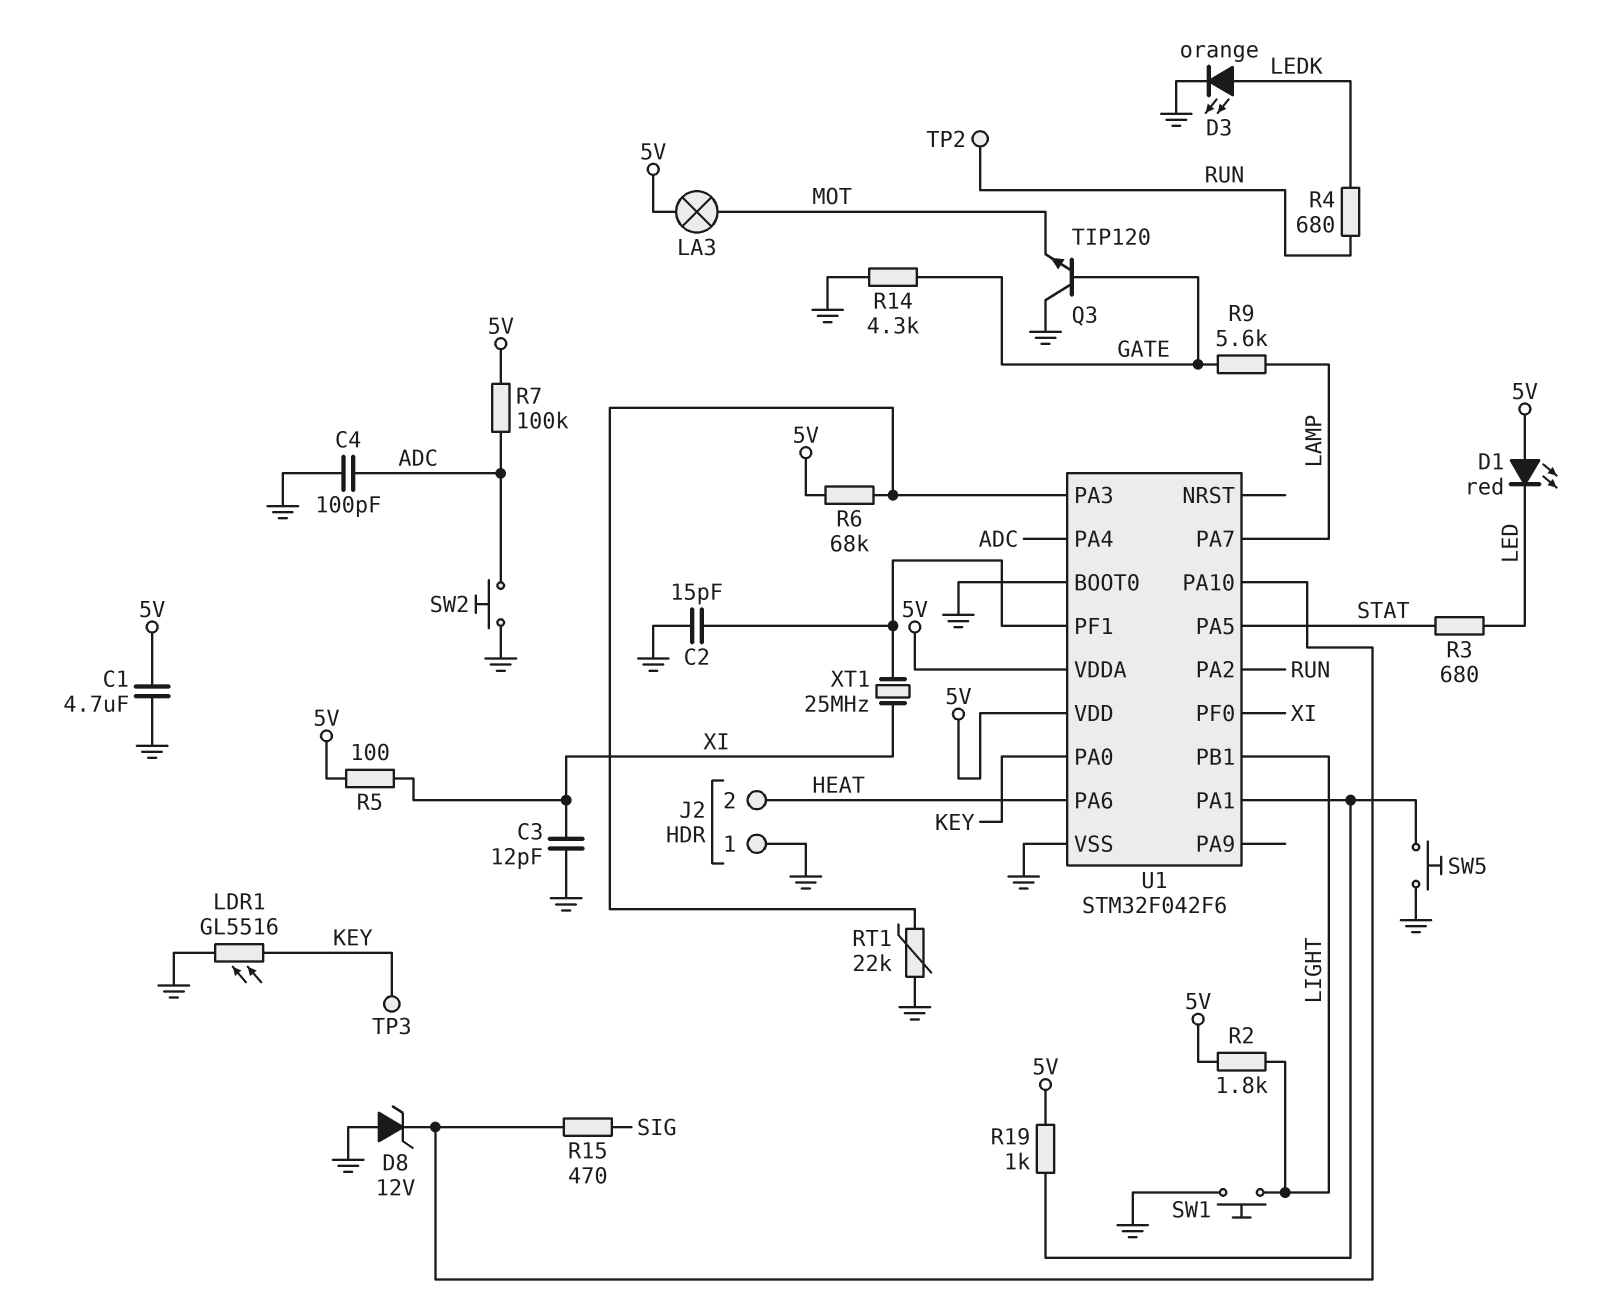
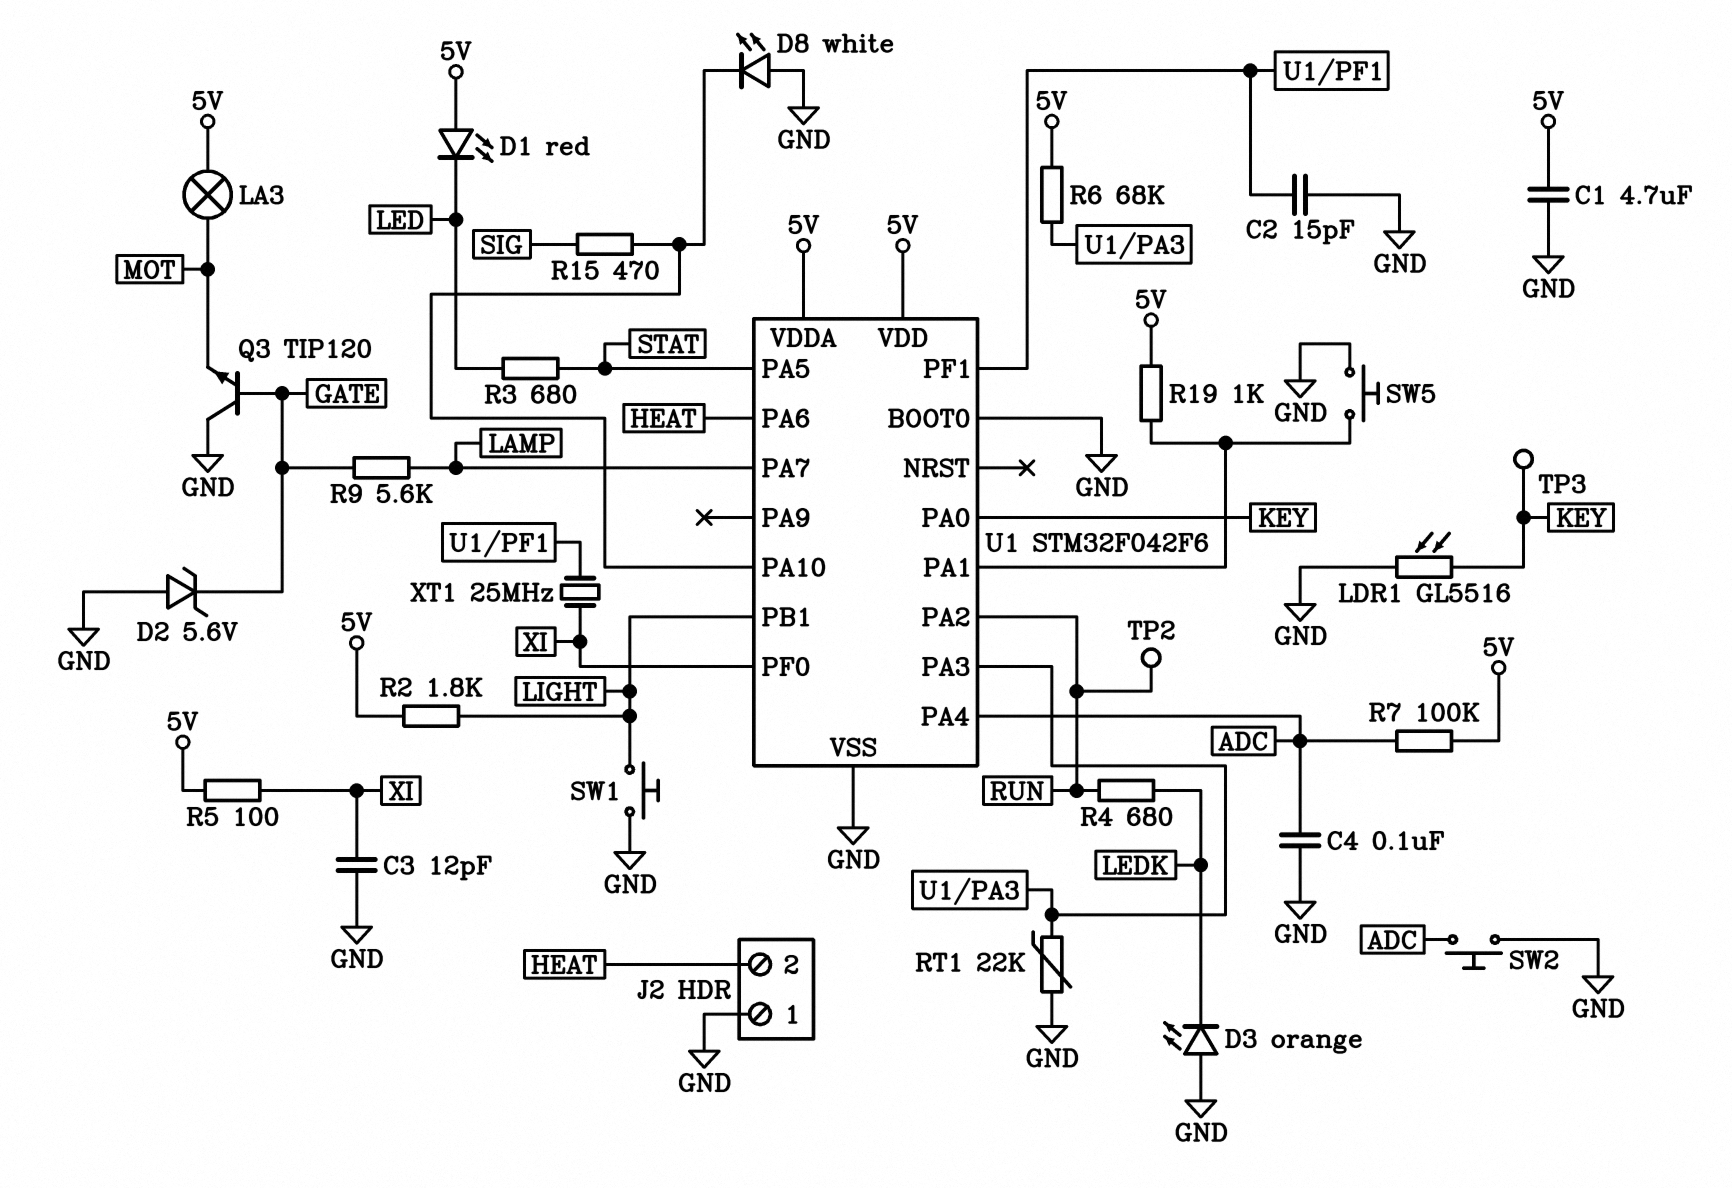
C4: 100pF (ADC, GND) -> 100nF (ADC, GND)
D2: none -> zener 5.6V (A GND, K GATE)
D3: LED orange (A LEDK, K GND) -> LED orange (A GND, K LEDK)
D8: zener 12V (A GND, K U1/PA10) -> LED white (A GND, K U1/PA10)
R14: 4.3k (GATE, GND) -> none

